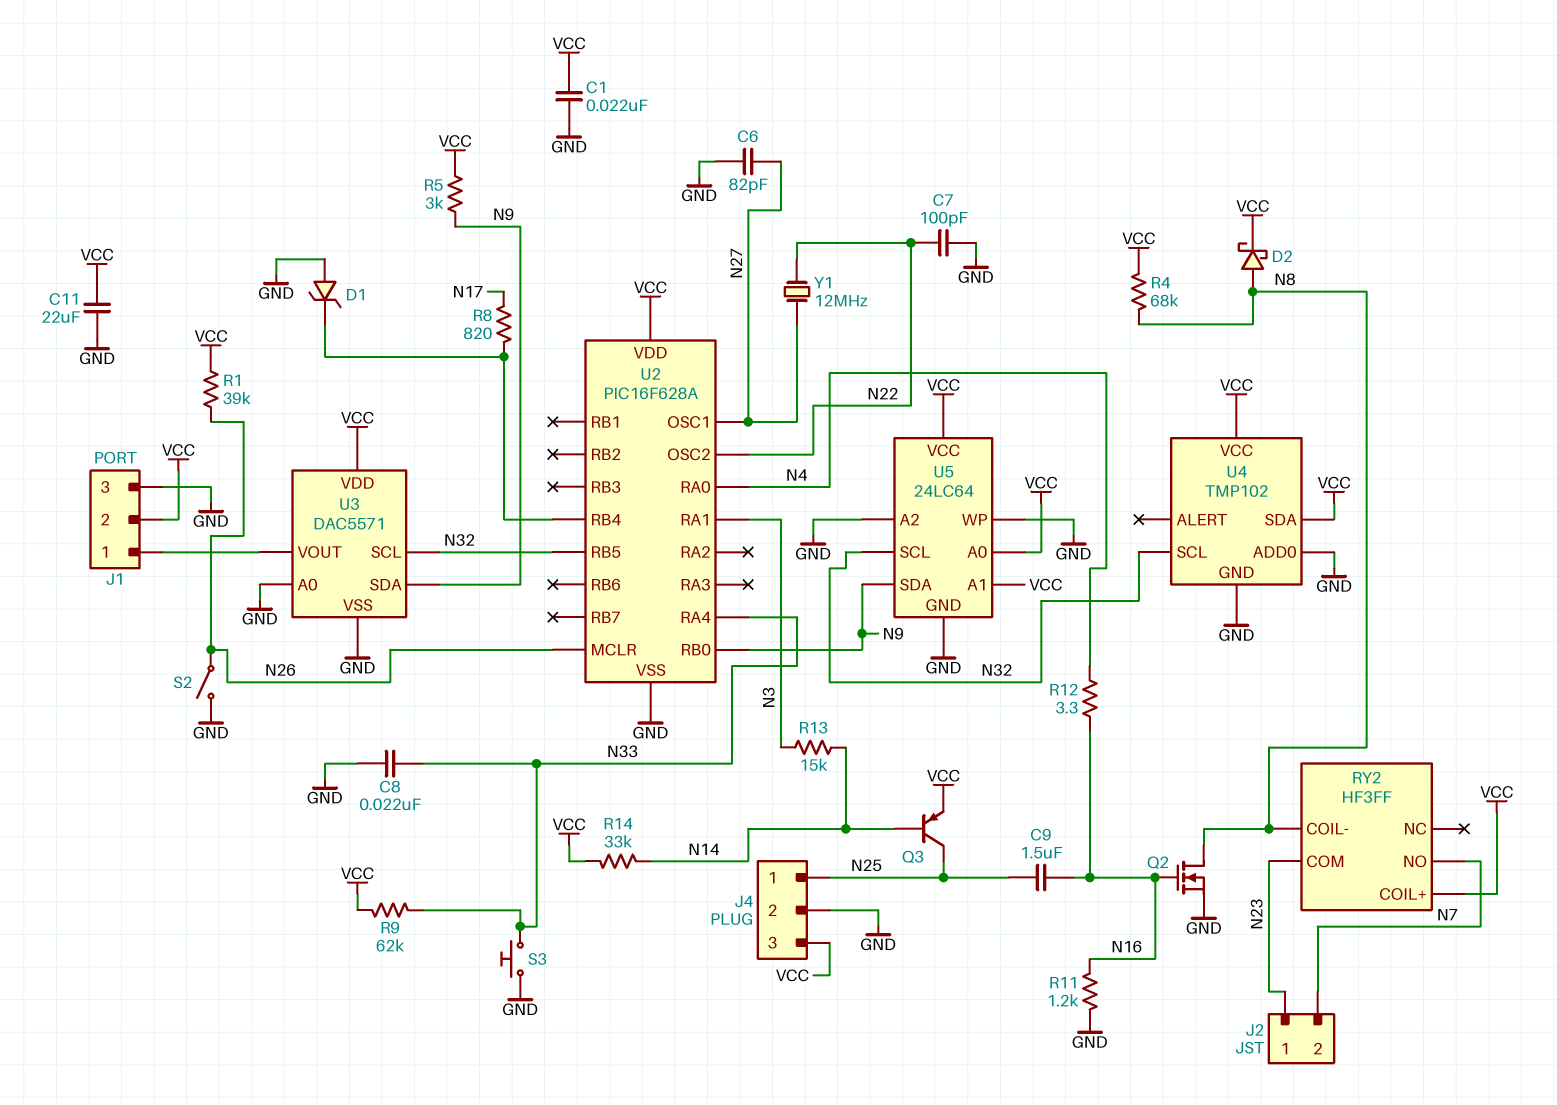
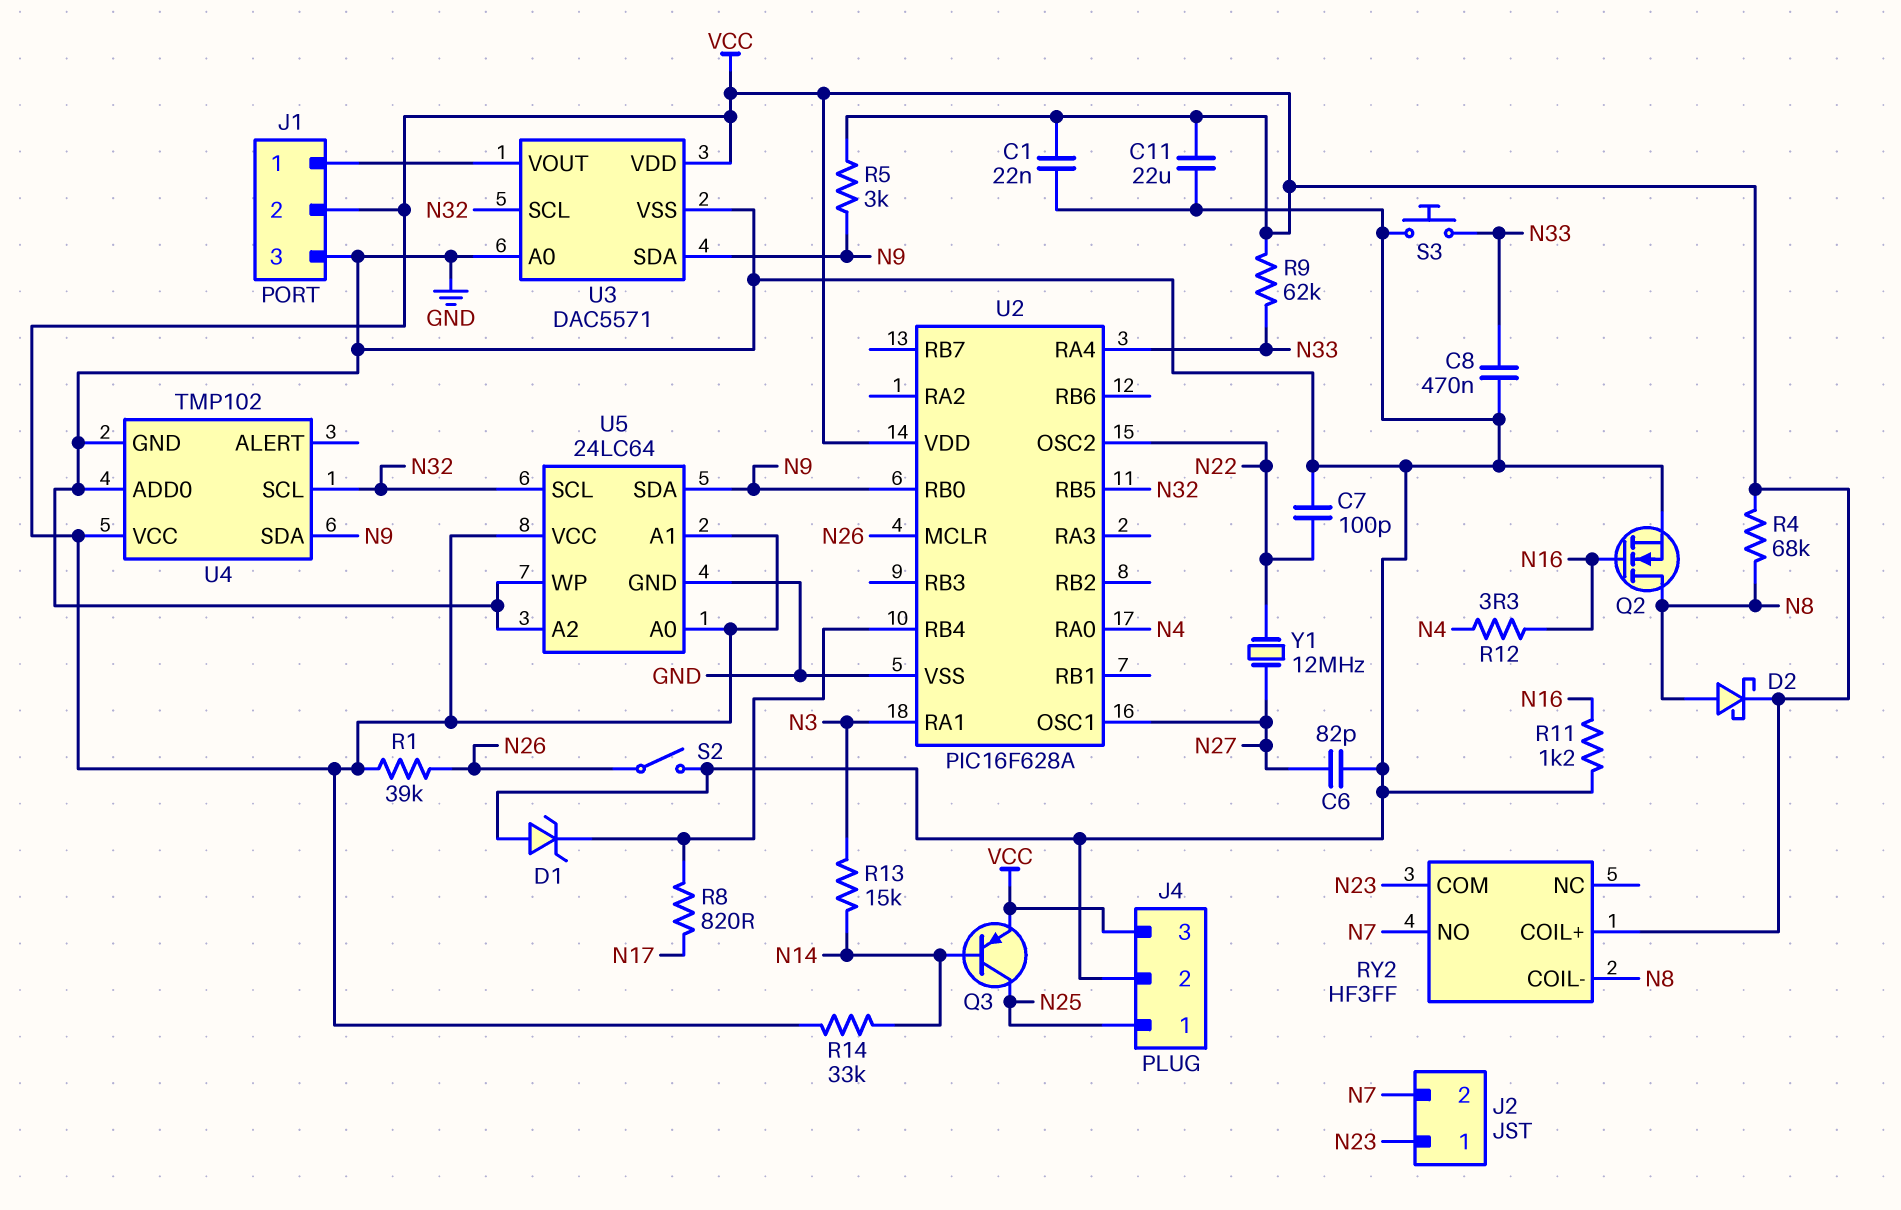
C8: 22nF (GND, N33) -> 470nF (GND, N33)
C9: 1.5uF (N16, N25) -> none
U4 pin SDA: VCC -> N9

